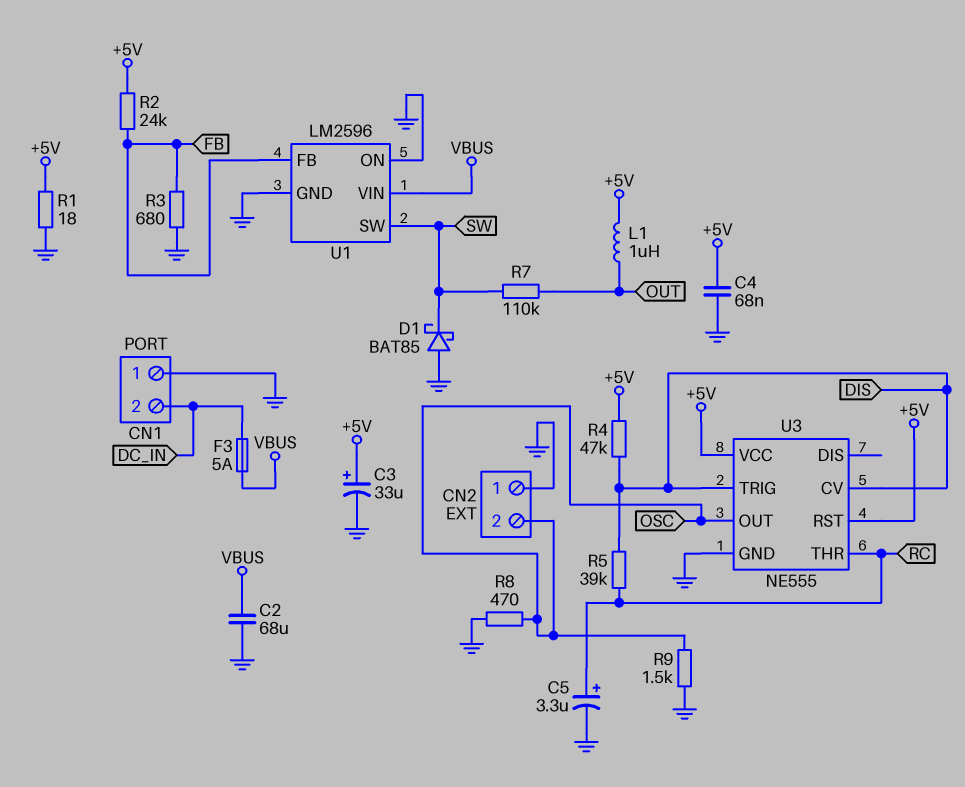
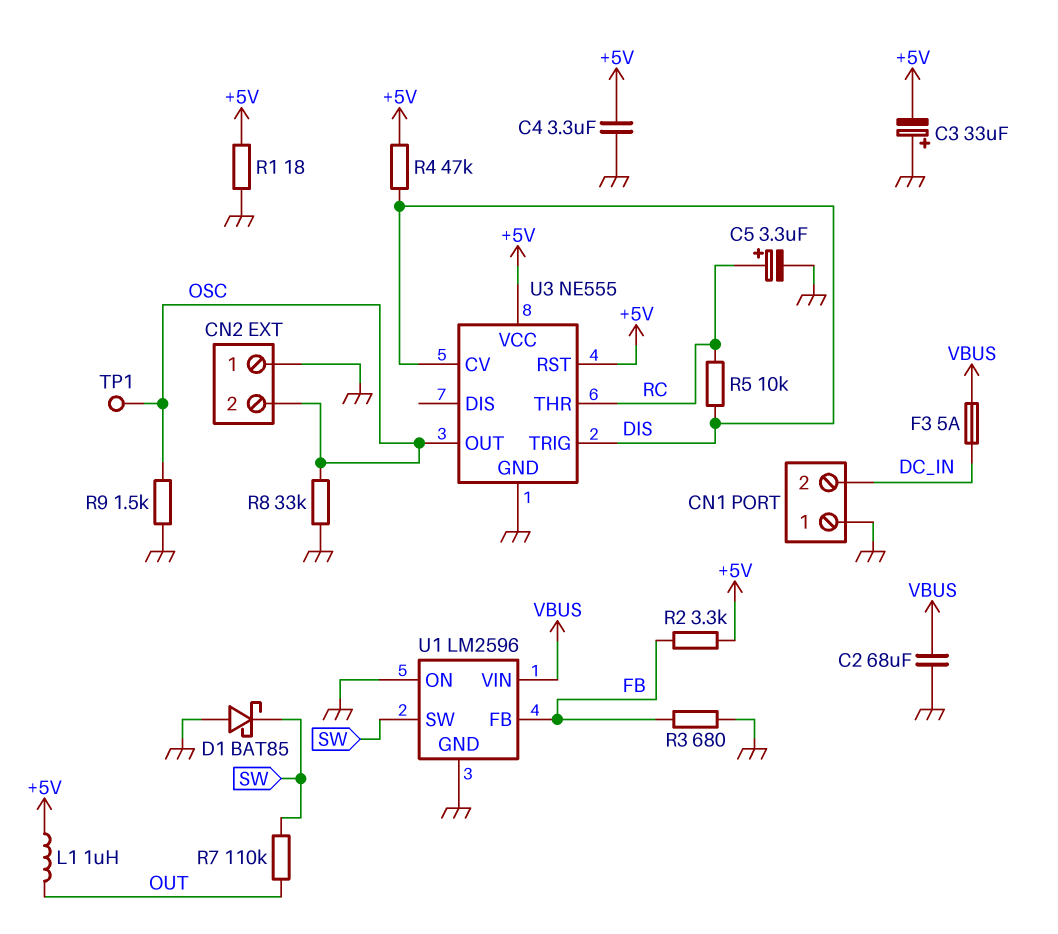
C3: 33uF (plus +5V, minus GND) -> 33uF (plus GND, minus +5V)
C4: 68nF (+5V, GND) -> 3.3uF (+5V, GND)
R2: 24k (+5V, FB) -> 3.3k (+5V, FB)
R5: 39k (DIS, RC) -> 10k (DIS, RC)
R8: 470 (GND, OSC) -> 33k (GND, OSC)
TP1: none -> test point (OSC)

